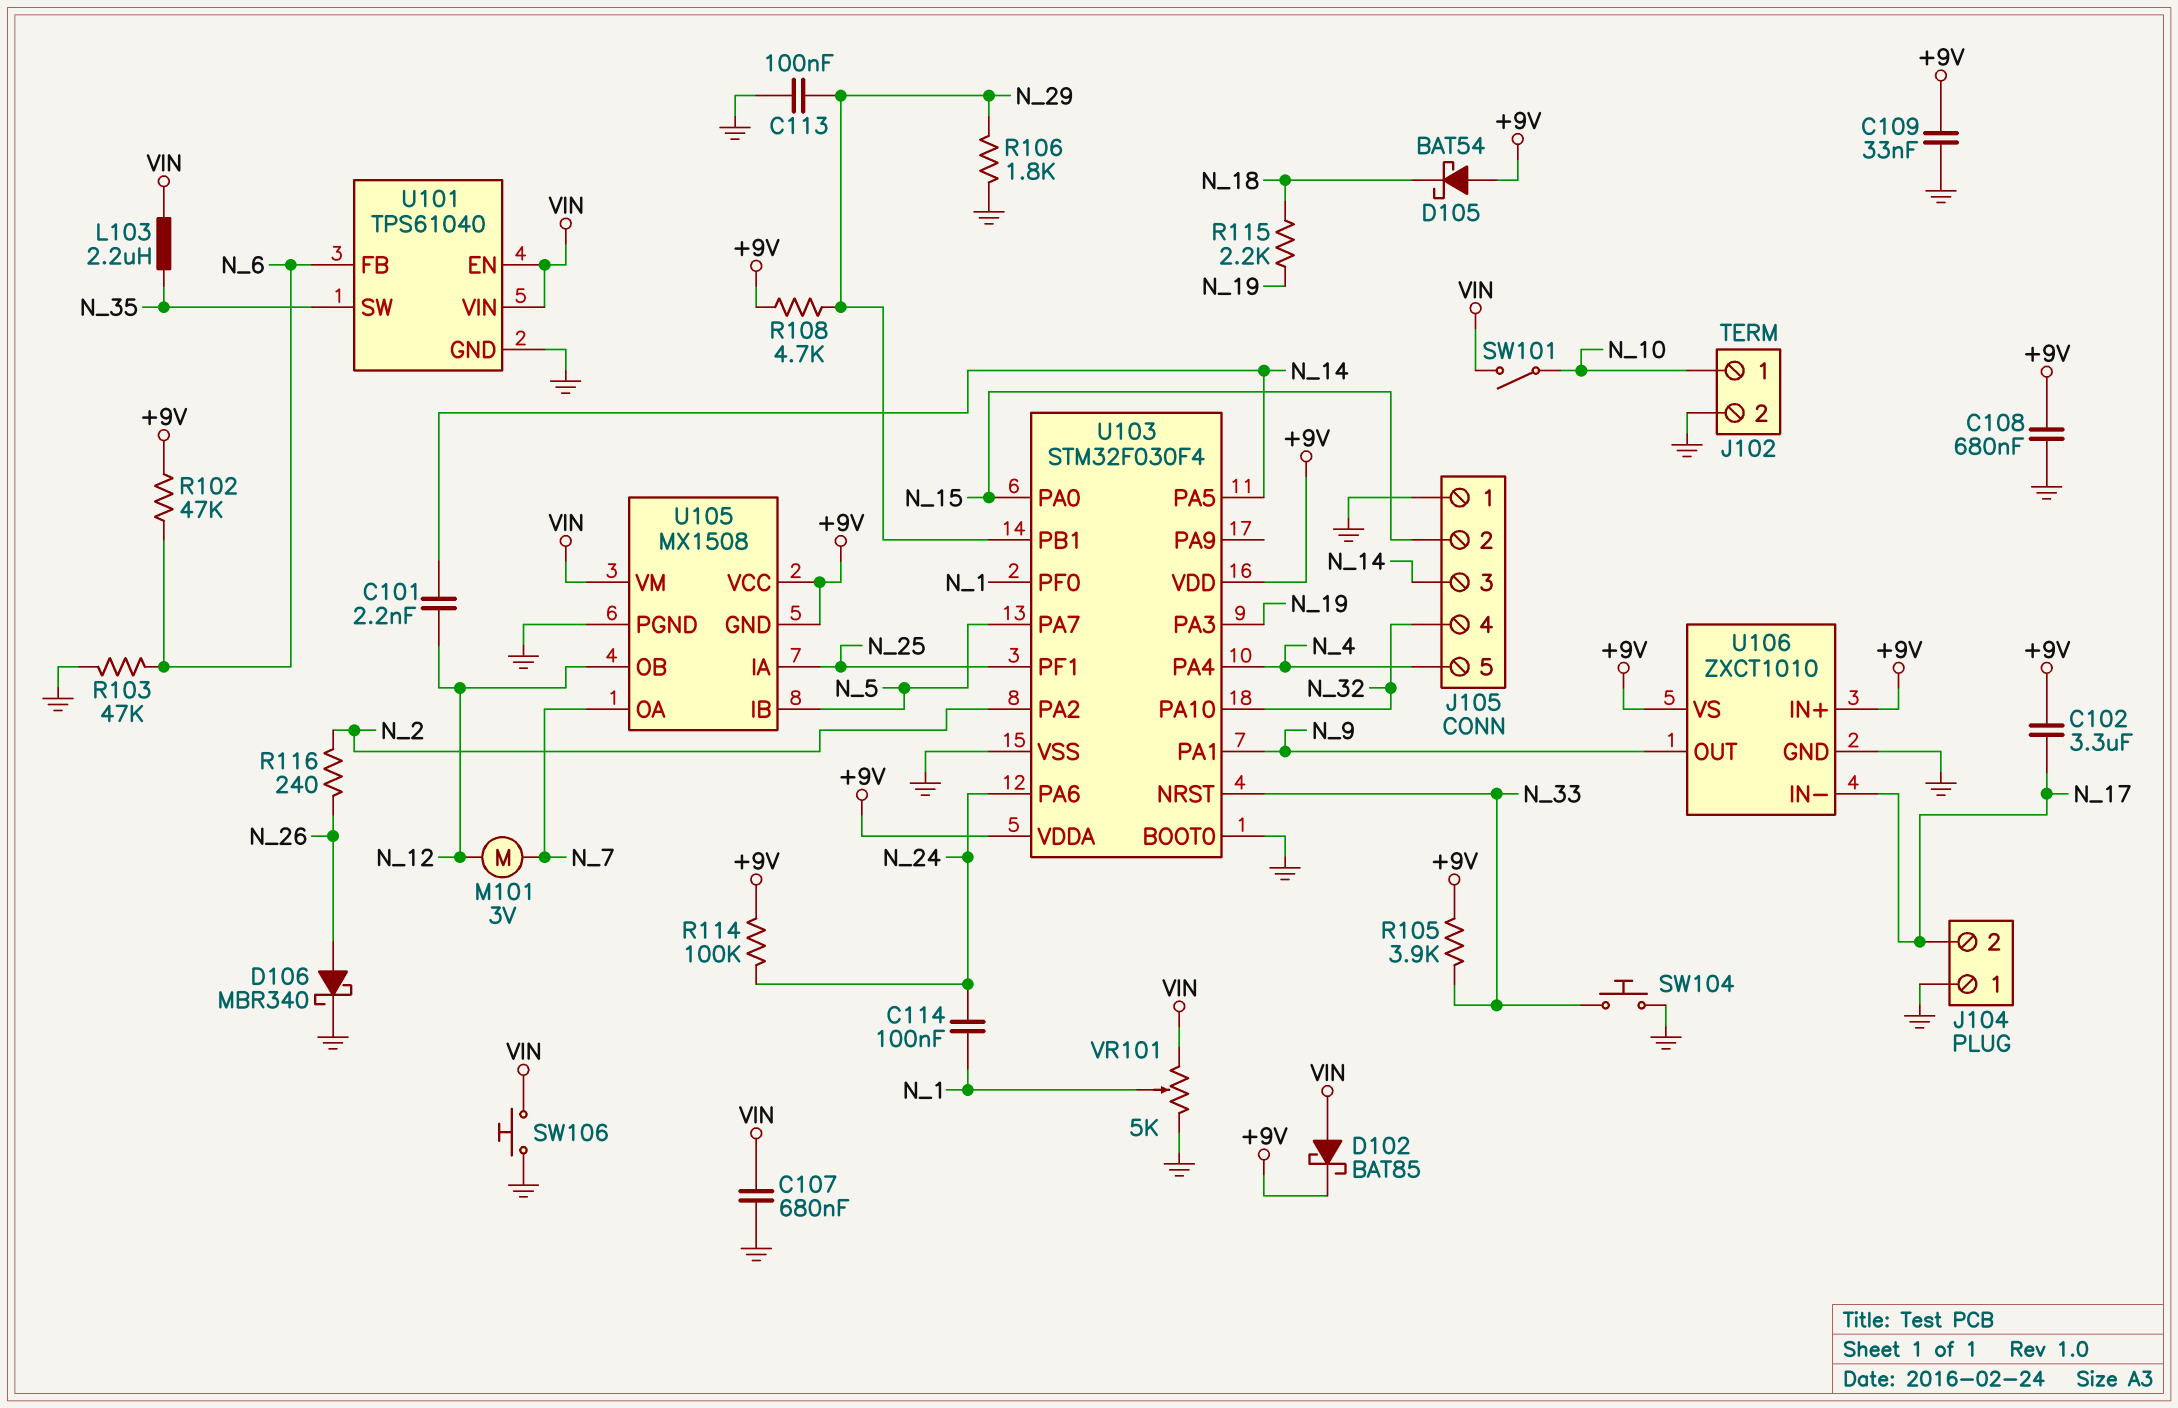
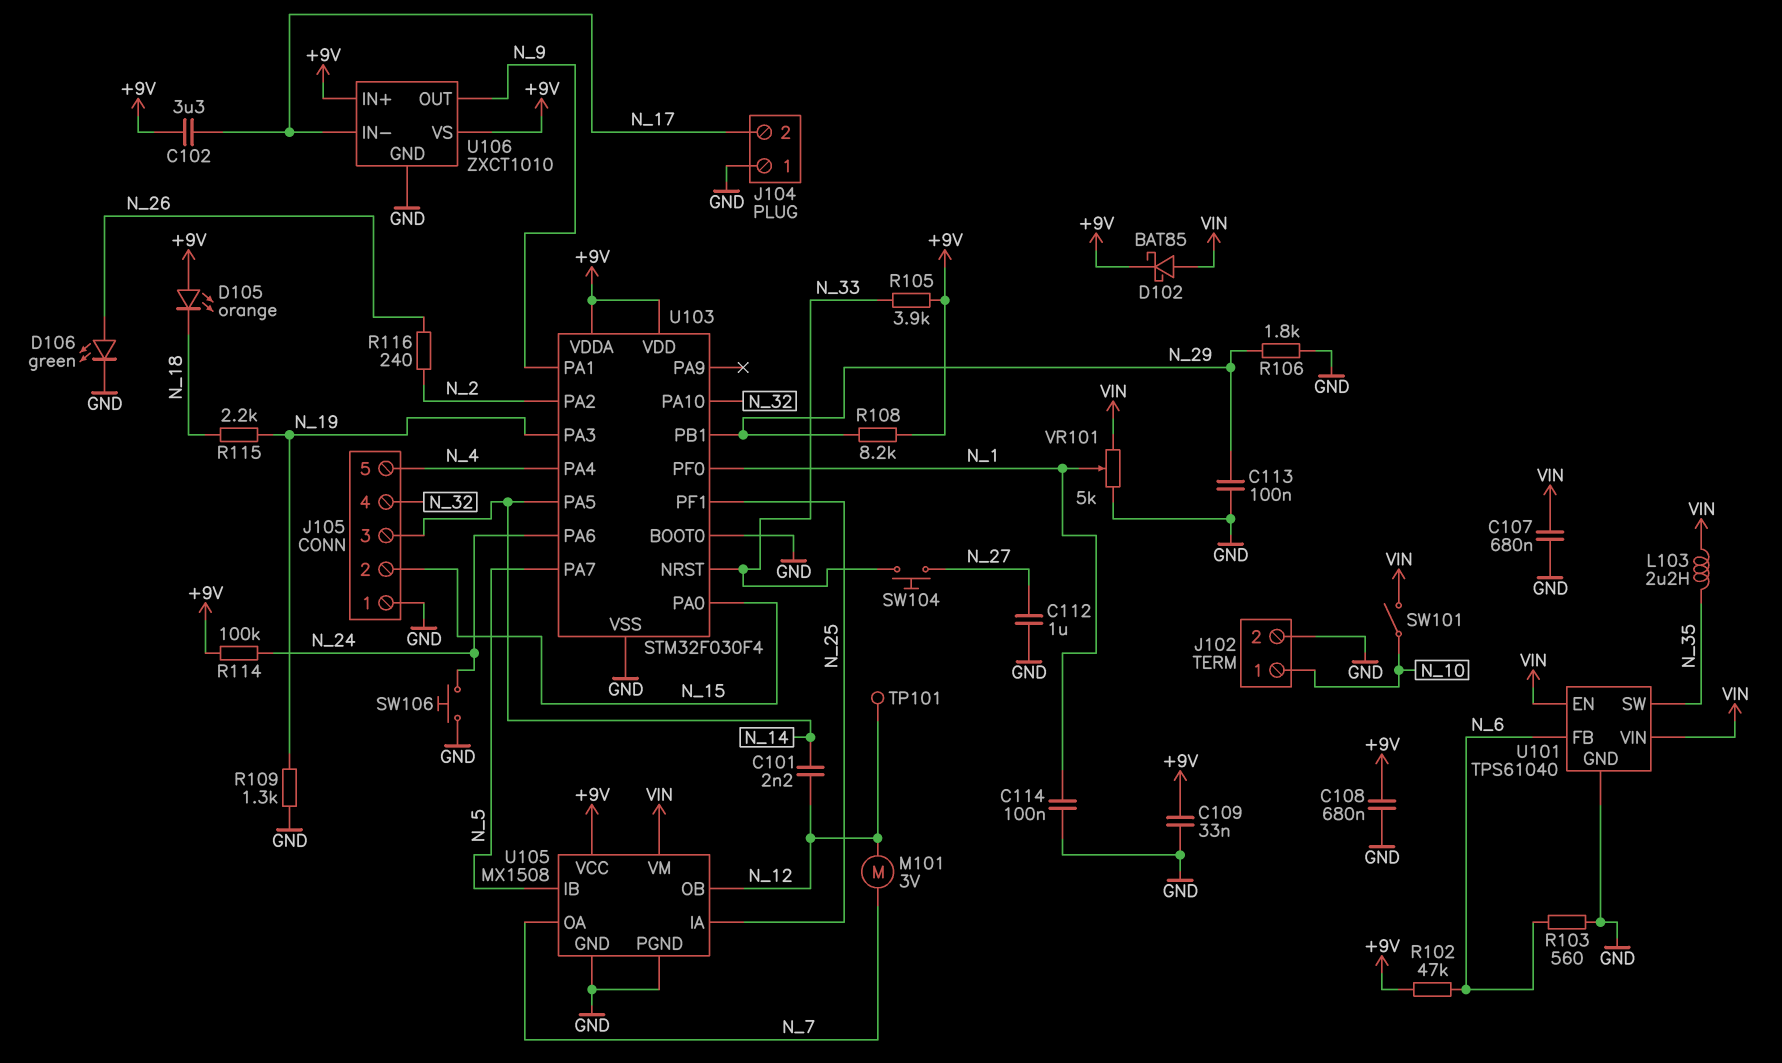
C112: none -> 1uF (GND, N_27)
C114: 100nF (N_1, N_24) -> 100nF (GND, N_1)
D105: schottky BAT54 (A +9V, K N_18) -> LED orange (A +9V, K N_18)
D106: schottky MBR340 (A N_26, K GND) -> LED green (A N_26, K GND)
R103: 47k (GND, N_6) -> 560 (GND, N_6)
R108: 4.7k (+9V, N_29) -> 8.2k (+9V, N_29)
R109: none -> 1.3k (GND, N_19)
SW104: button (GND, N_33) -> button (N_27, N_33)
SW106: button (GND, VIN) -> button (GND, N_24)
TP101: none -> test point (N_12)
U105 pin GND: +9V -> GND

